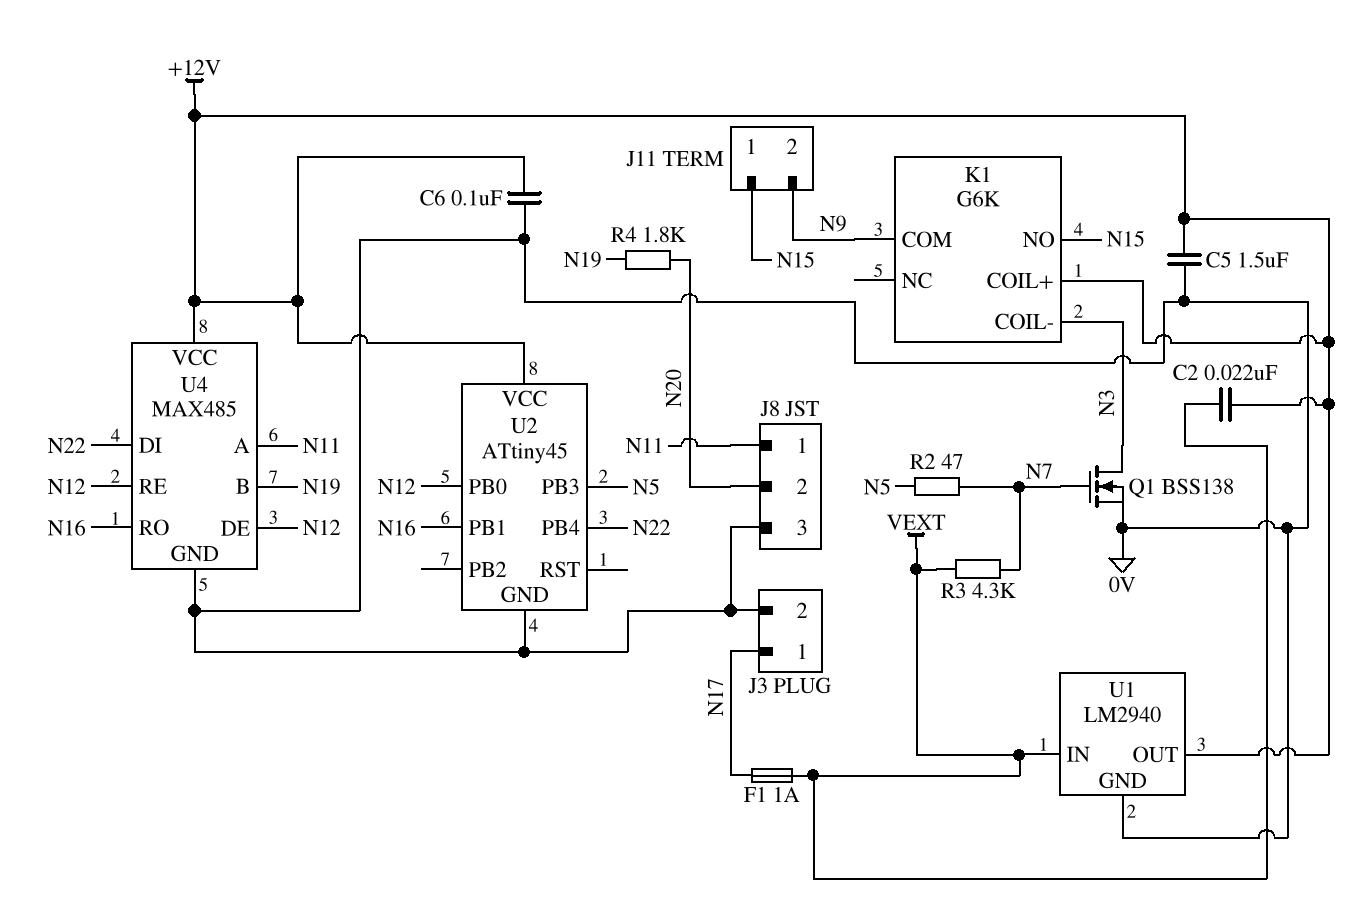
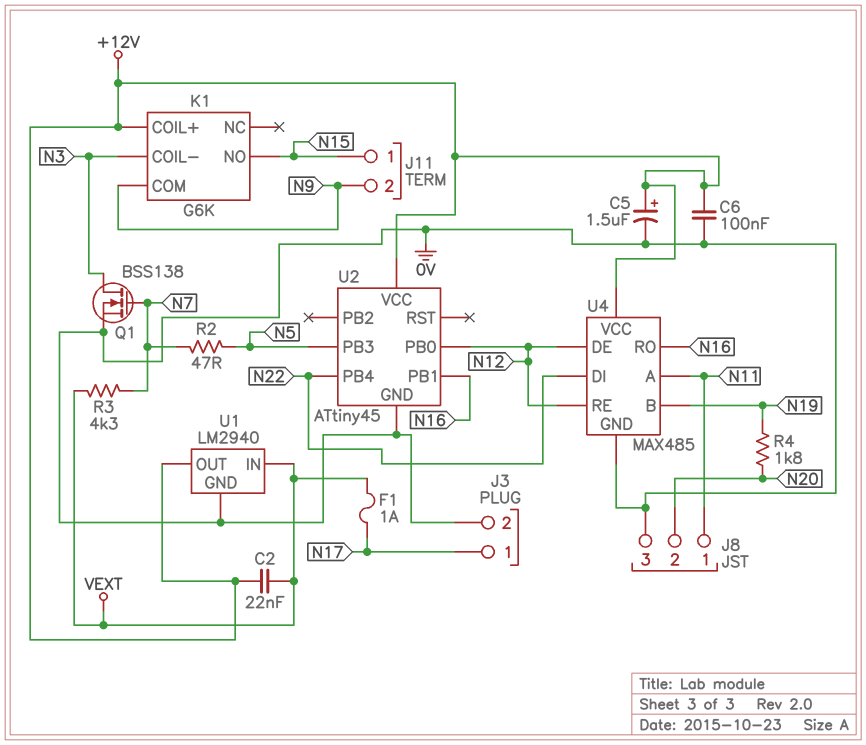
C5: 1.5uF (+12V, 0V) -> 1.5uF (plus +12V, minus 0V)

